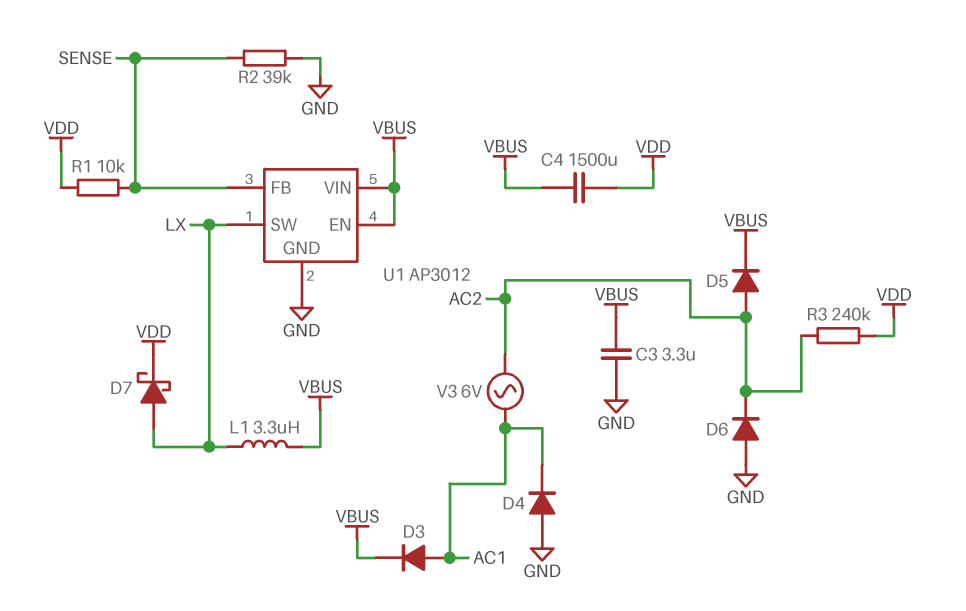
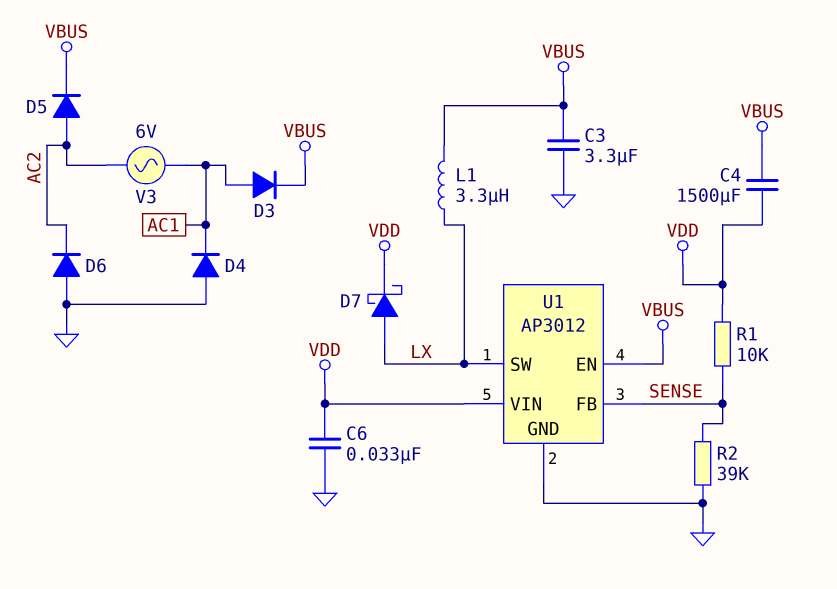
C6: none -> 33nF (GND, VDD)
R3: 240k (AC2, VDD) -> none
U1 pin VIN: VBUS -> VDD

